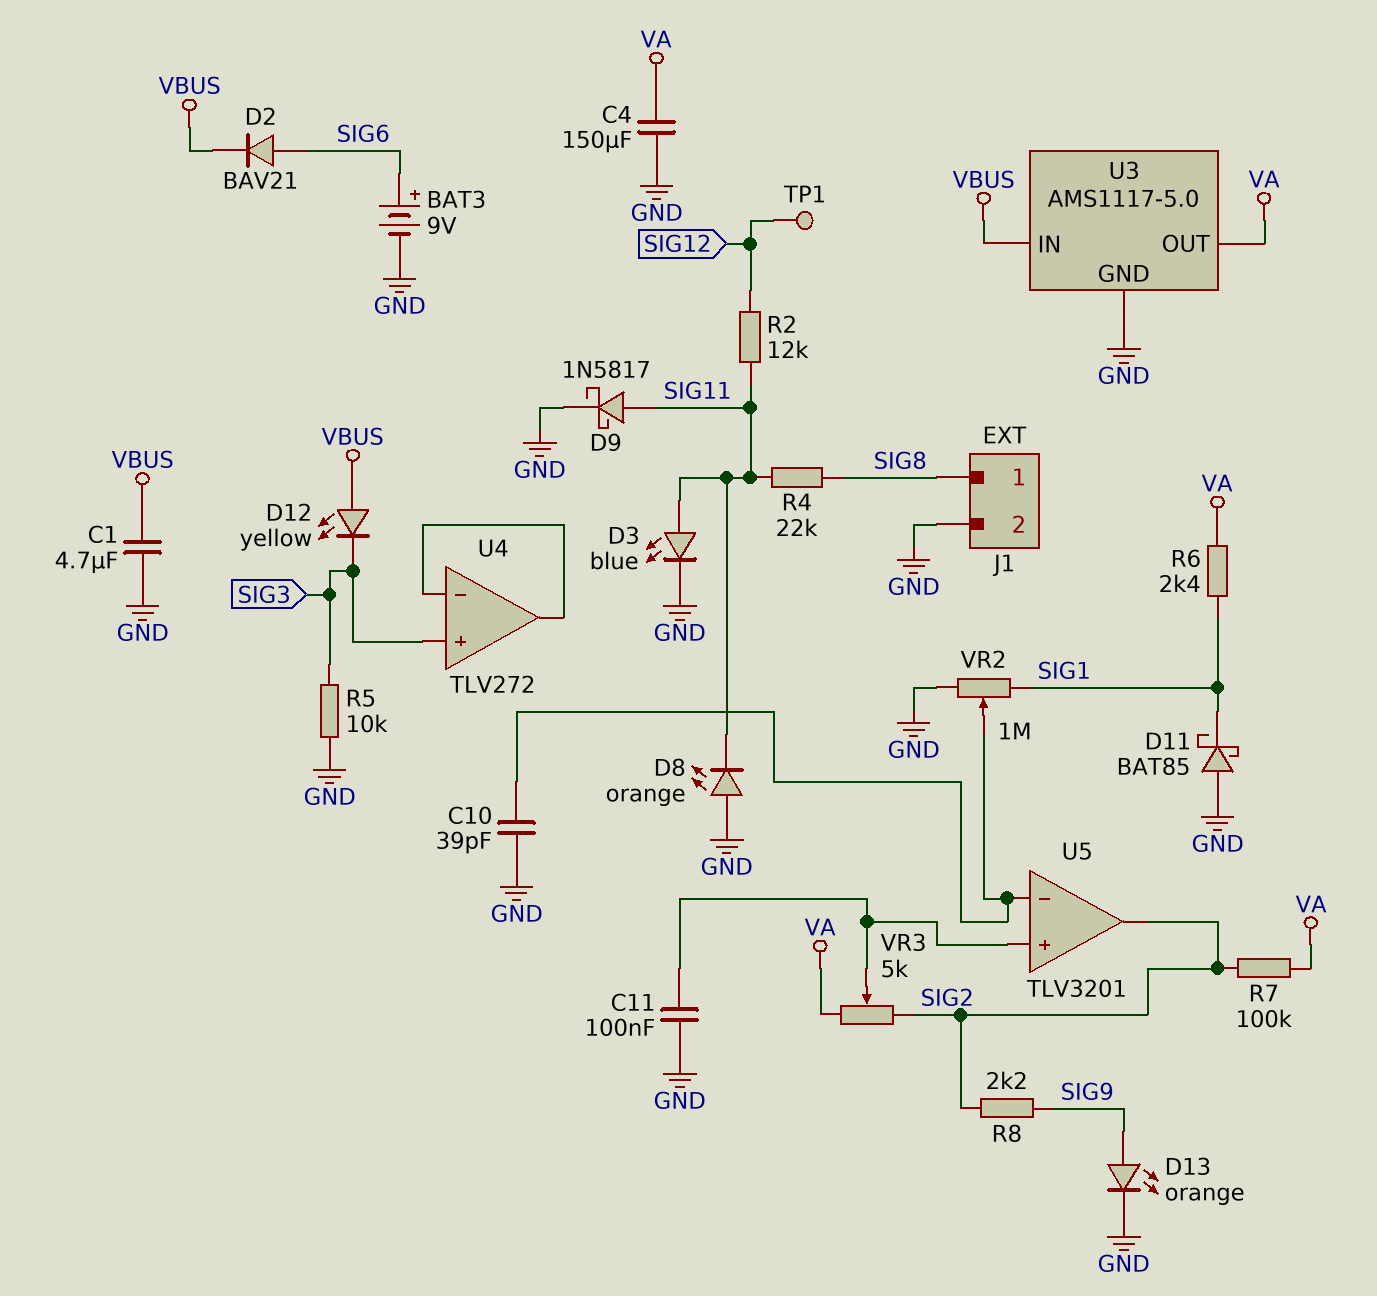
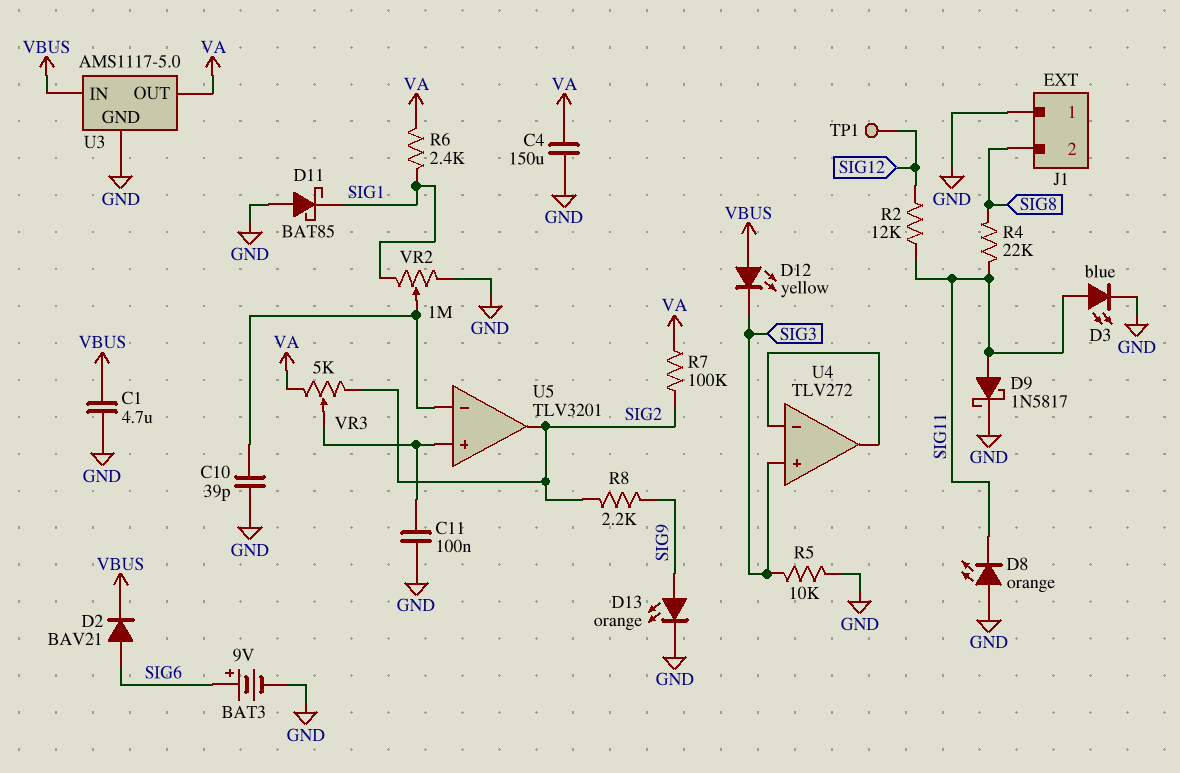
J1 pin 1: SIG8 -> GND
J1 pin 2: GND -> SIG8

